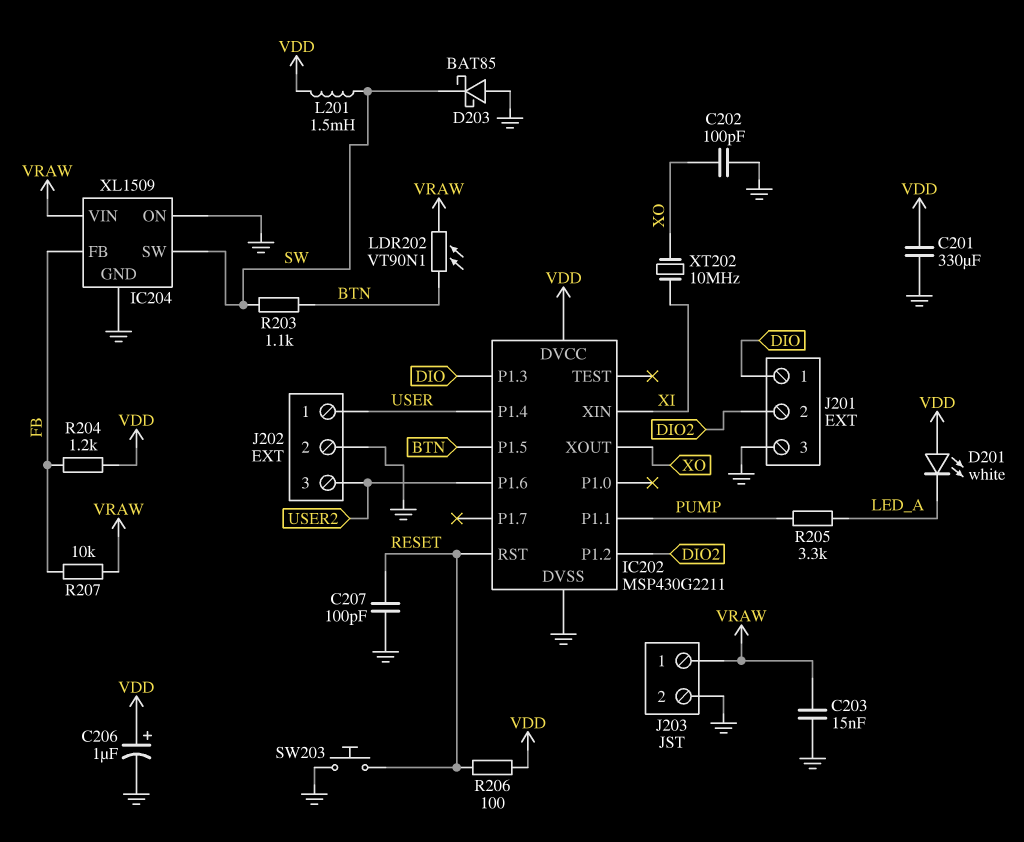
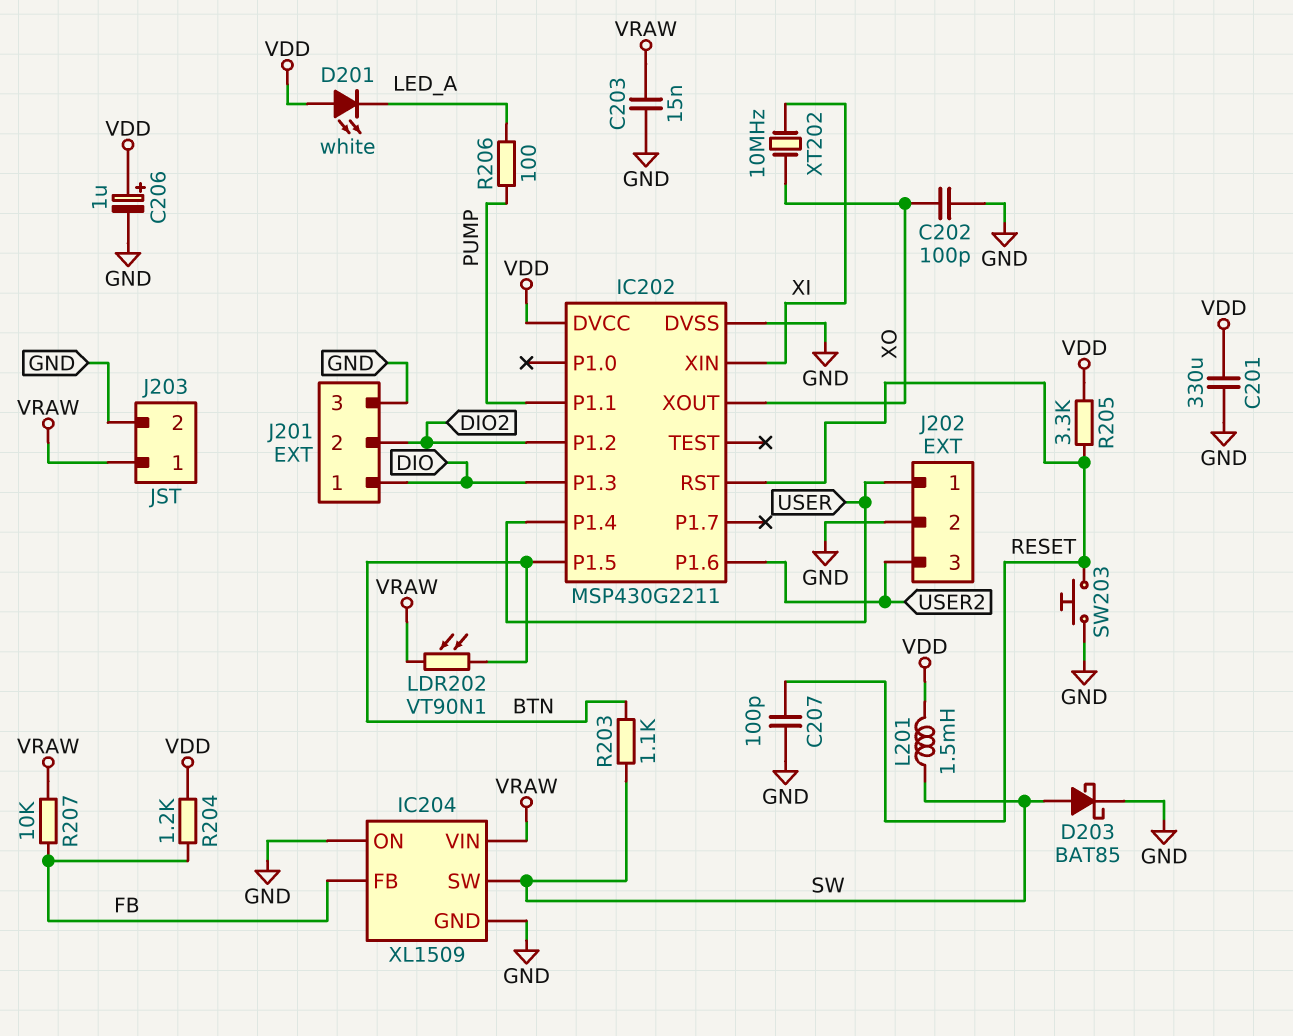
D203: schottky BAT85 (A GND, K SW) -> schottky BAT85 (A SW, K GND)
R205: 3.3k (LED_A, PUMP) -> 3.3k (RESET, VDD)
R206: 100 (RESET, VDD) -> 100 (LED_A, PUMP)

